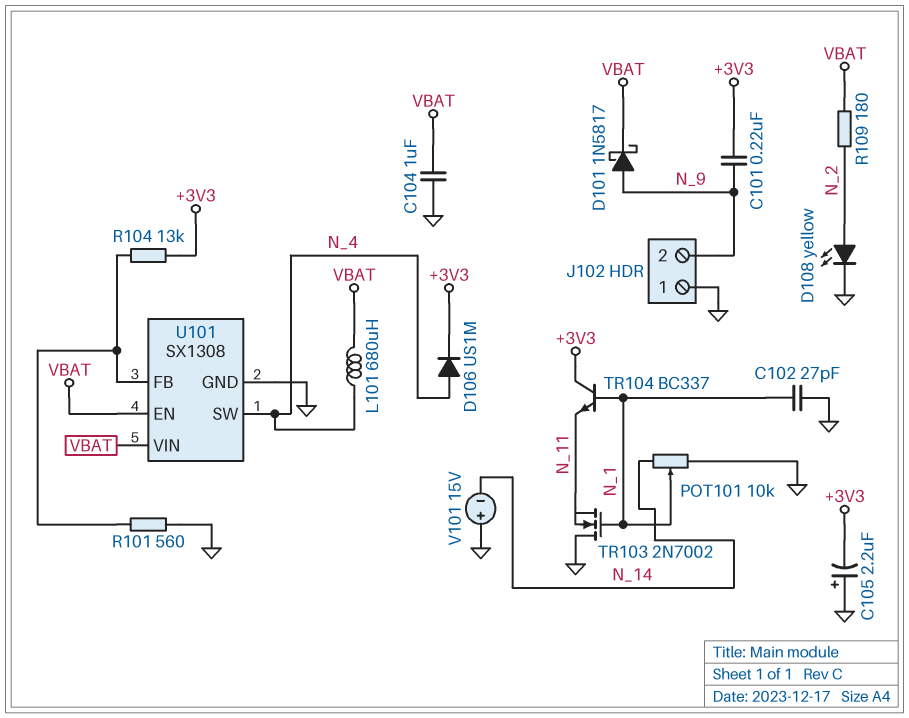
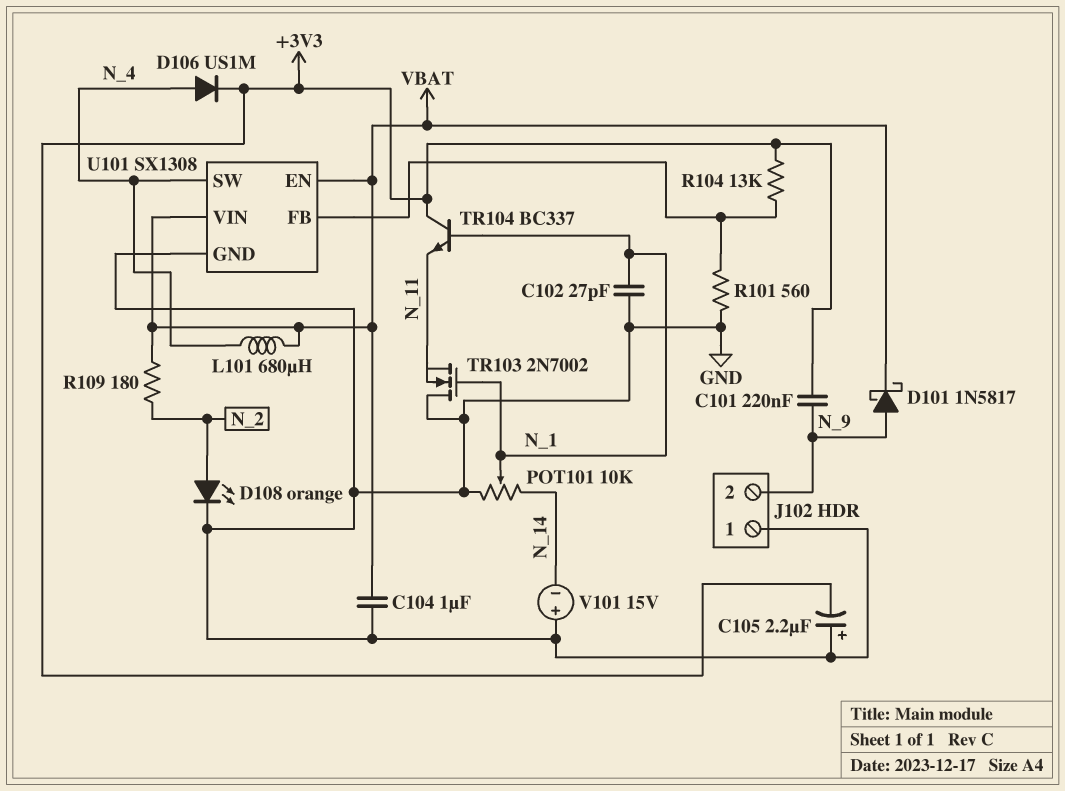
D108: LED yellow (A N_2, K GND) -> LED orange (A N_2, K GND)

